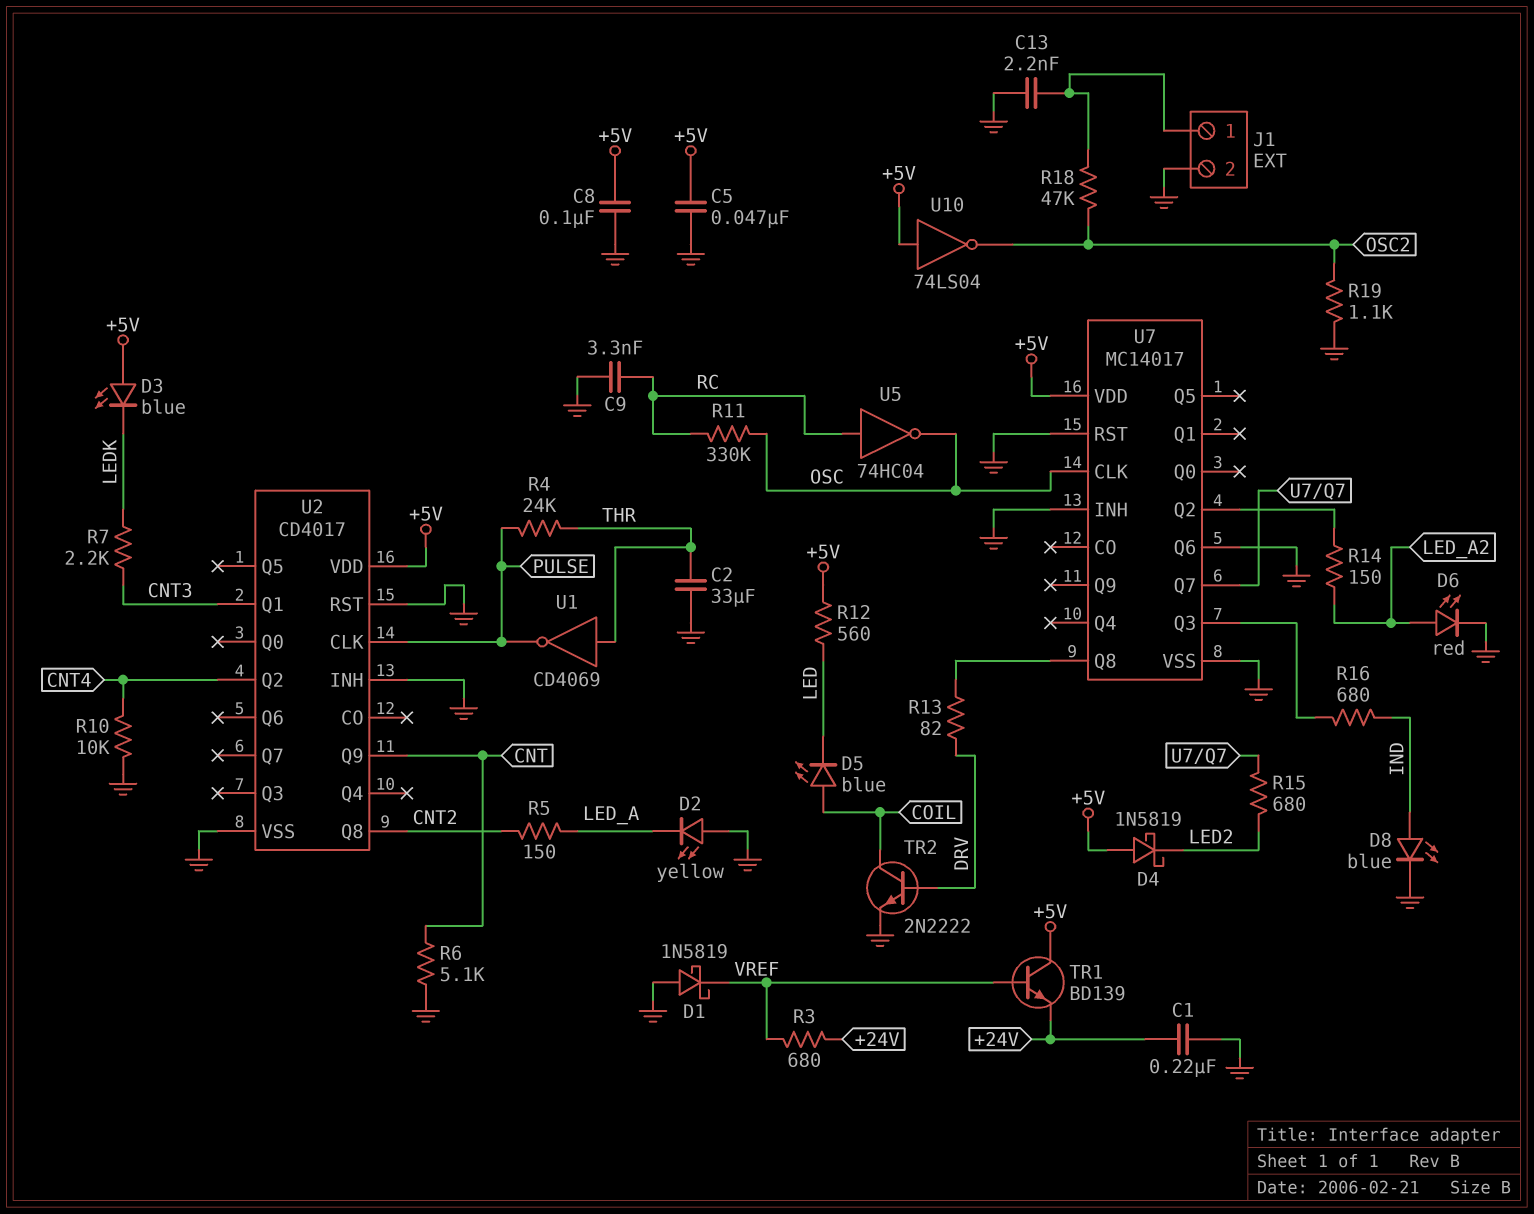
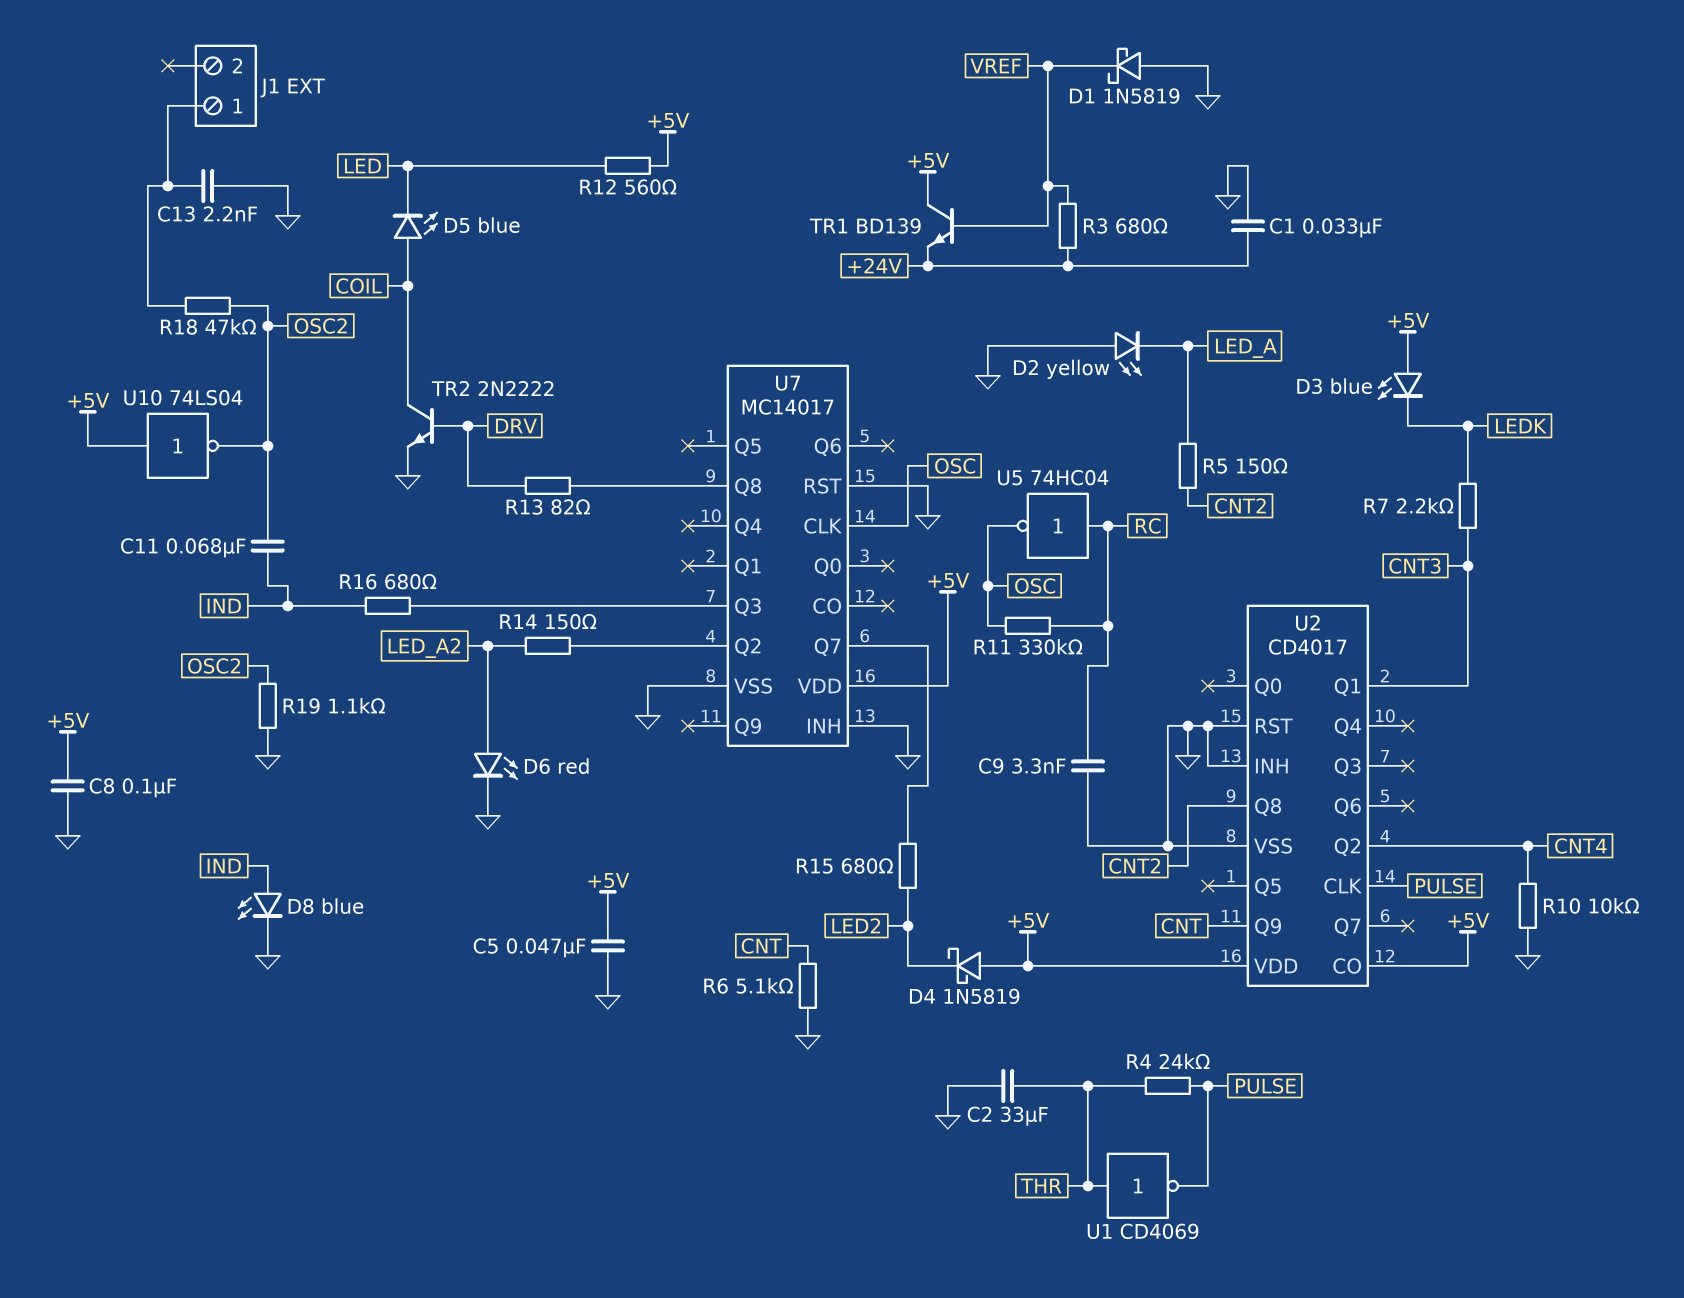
C1: 220nF (+24V, GND) -> 33nF (+24V, GND)
C11: none -> 68nF (IND, OSC2)
J1 pin 2: GND -> none
U2 pin CO: none -> +5V
U7 pin Q6: GND -> none

